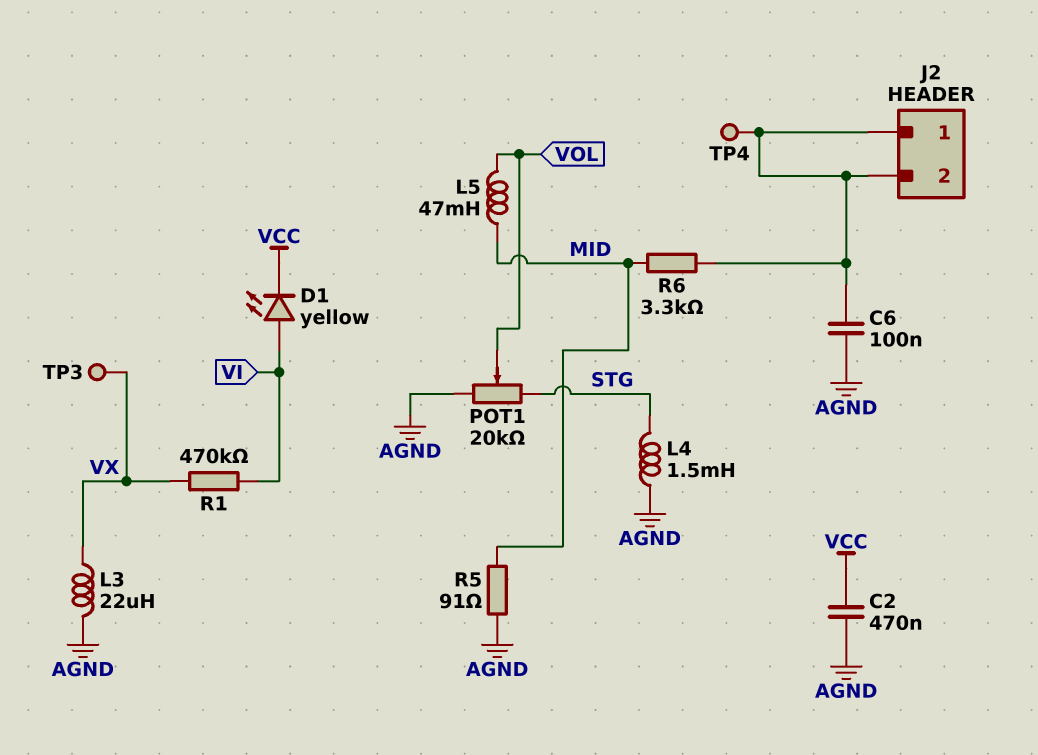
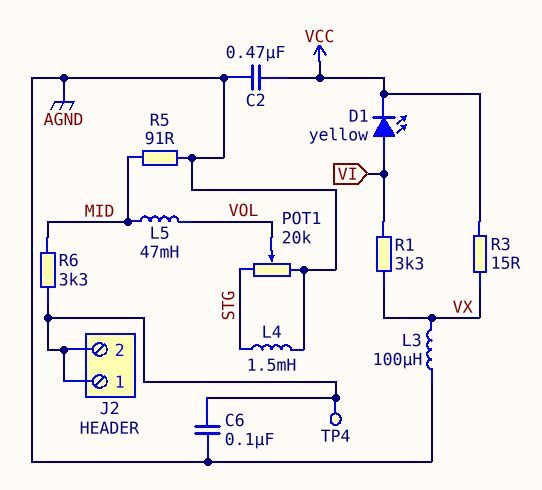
L3: 22uH (AGND, VX) -> 100uH (AGND, VX)
R1: 470k (VI, VX) -> 3.3k (VI, VX)
R3: none -> 15 (VCC, VX)
TP3: test point (VX) -> none

